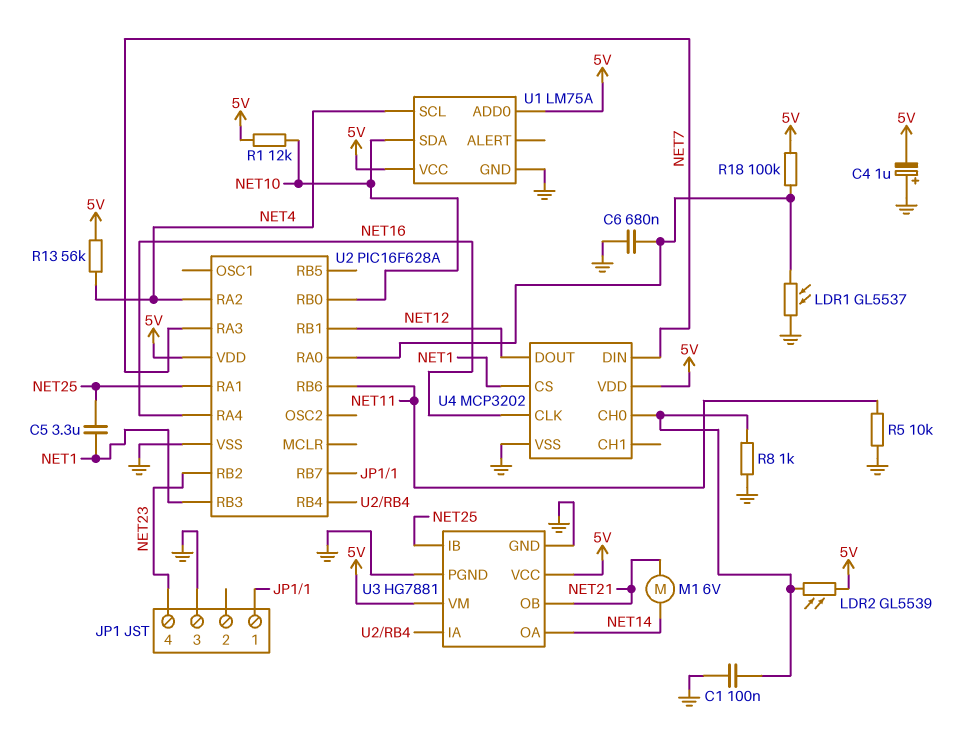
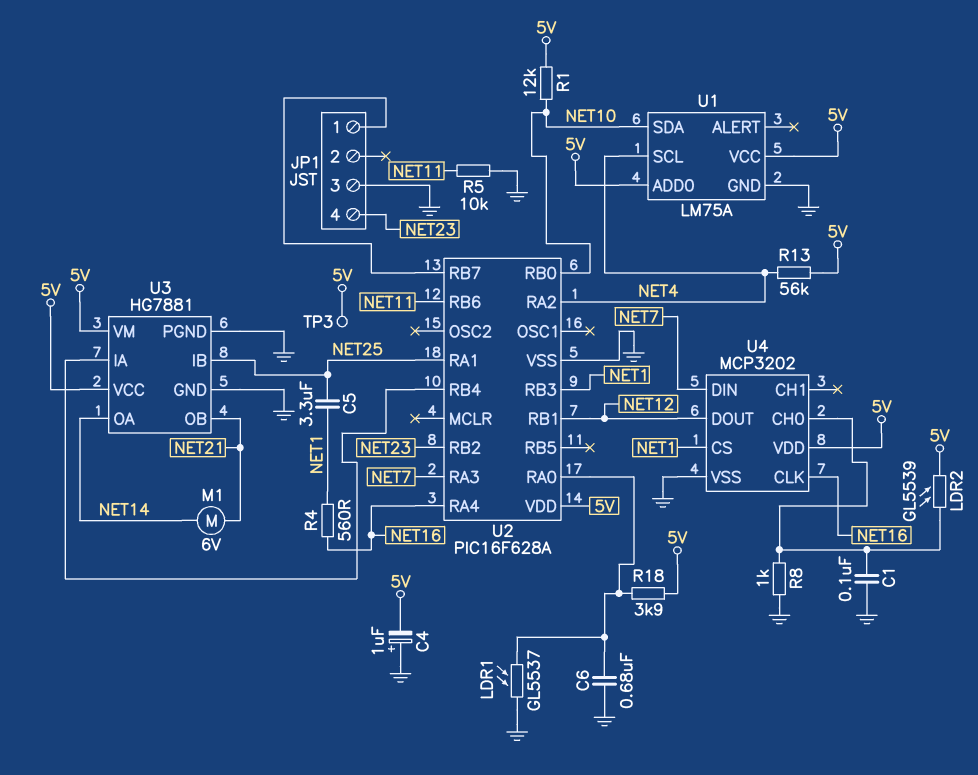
R4: none -> 560 (NET1, NET16)
R18: 100k (5V, U2/RA0) -> 3.9k (5V, U2/RA0)
TP3: none -> test point (5V)

